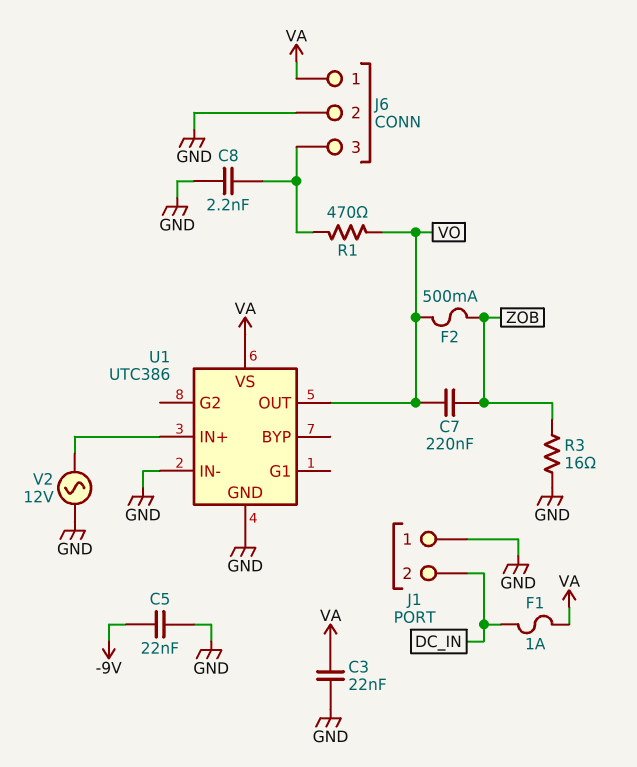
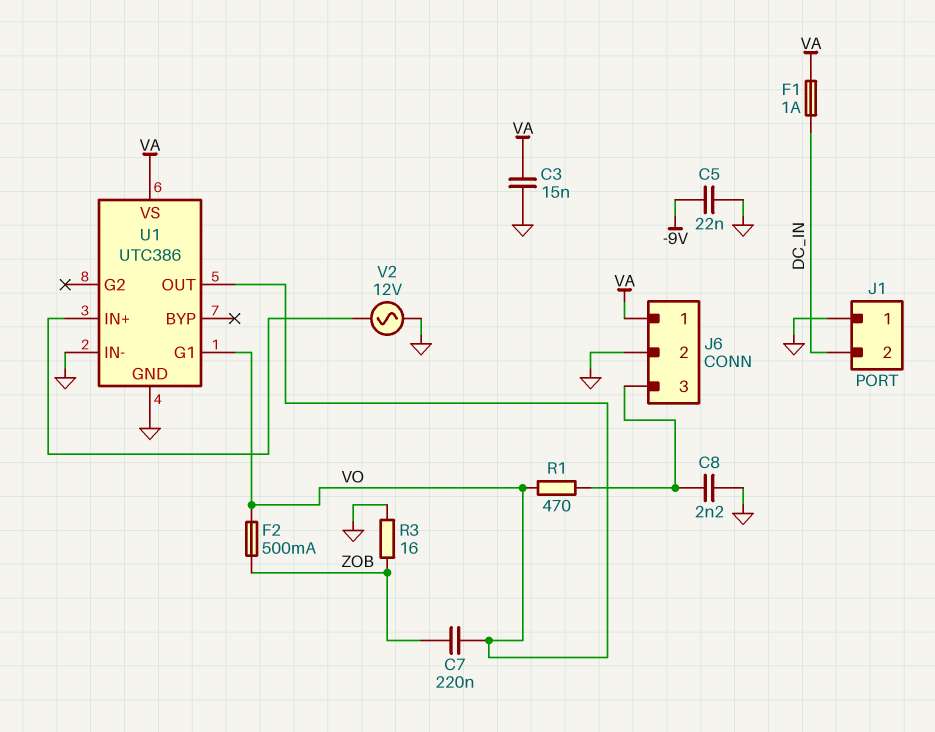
C3: 22nF (GND, VA) -> 15nF (GND, VA)
U1 pin G1: none -> VO

